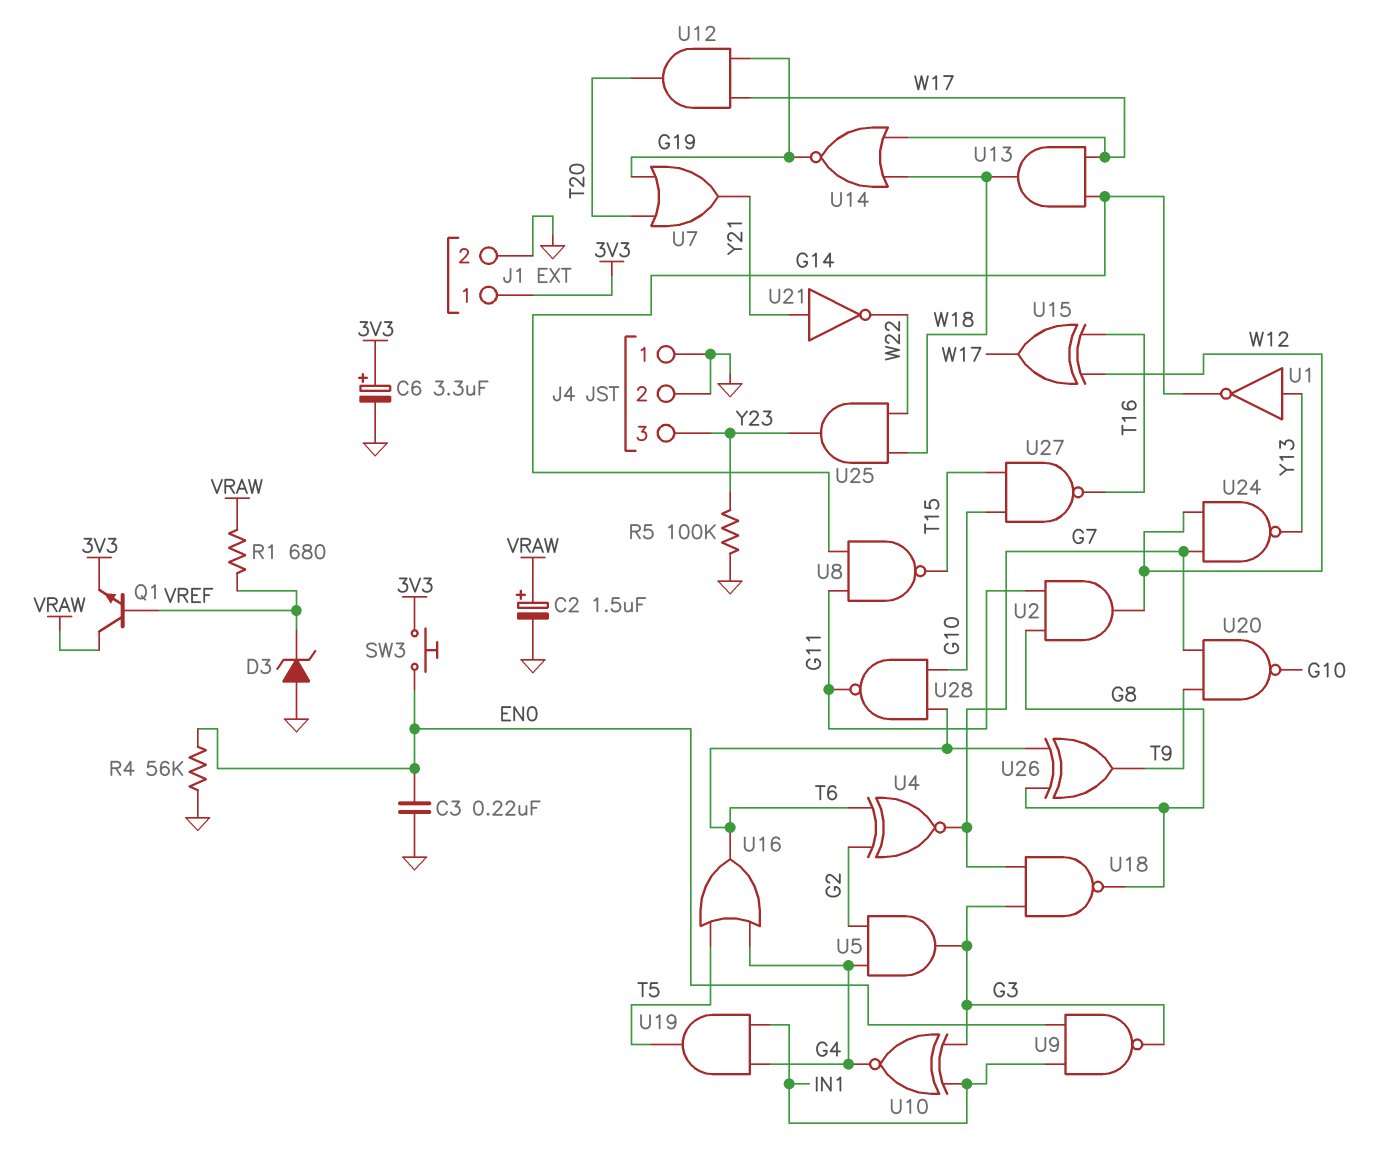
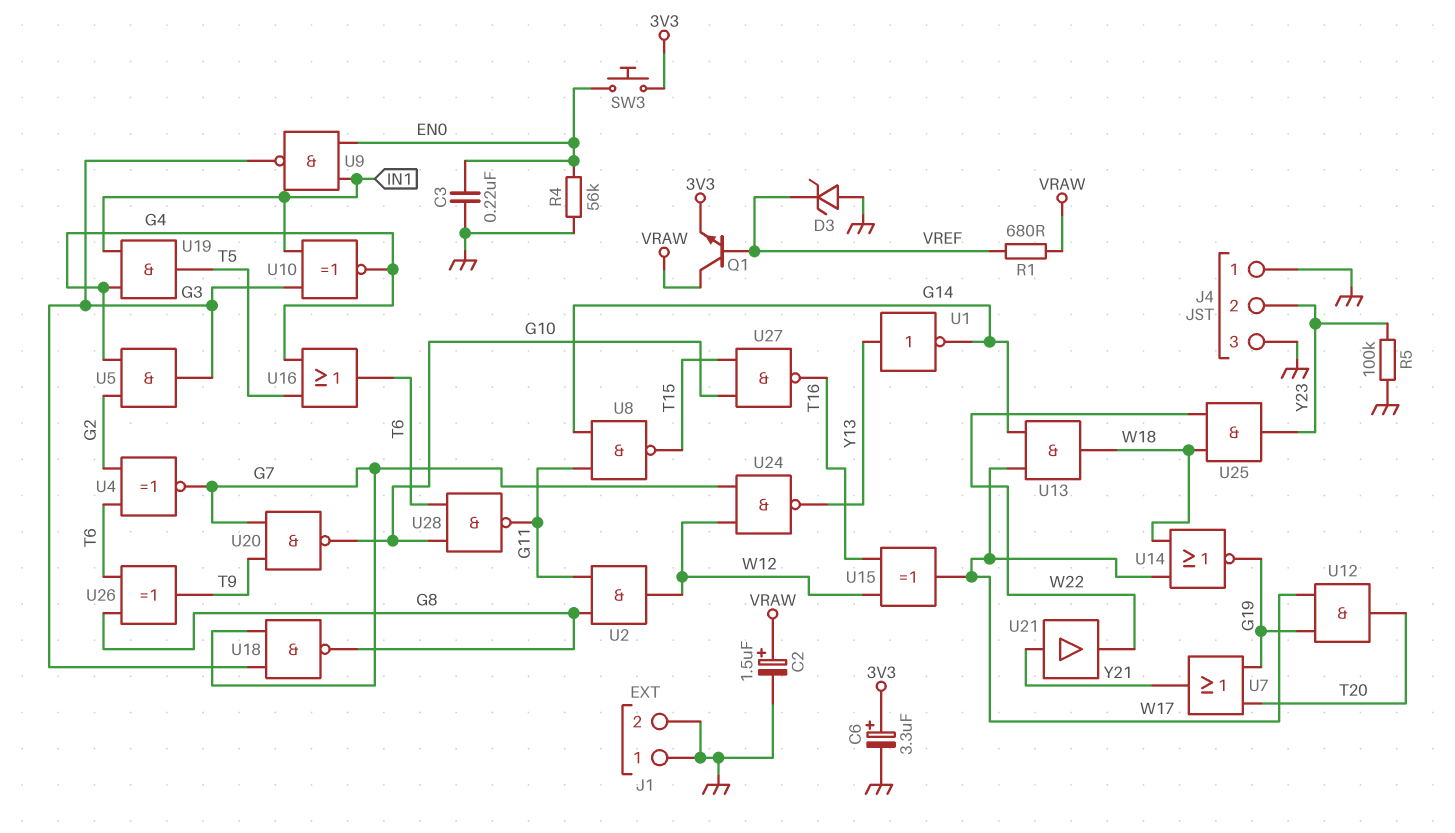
J1 pin 1: 3V3 -> GND
J4 pin 2: GND -> Y23
J4 pin 3: Y23 -> GND
U21: NOT (in Y21, out W22) -> buffer (in Y21, out W22)

